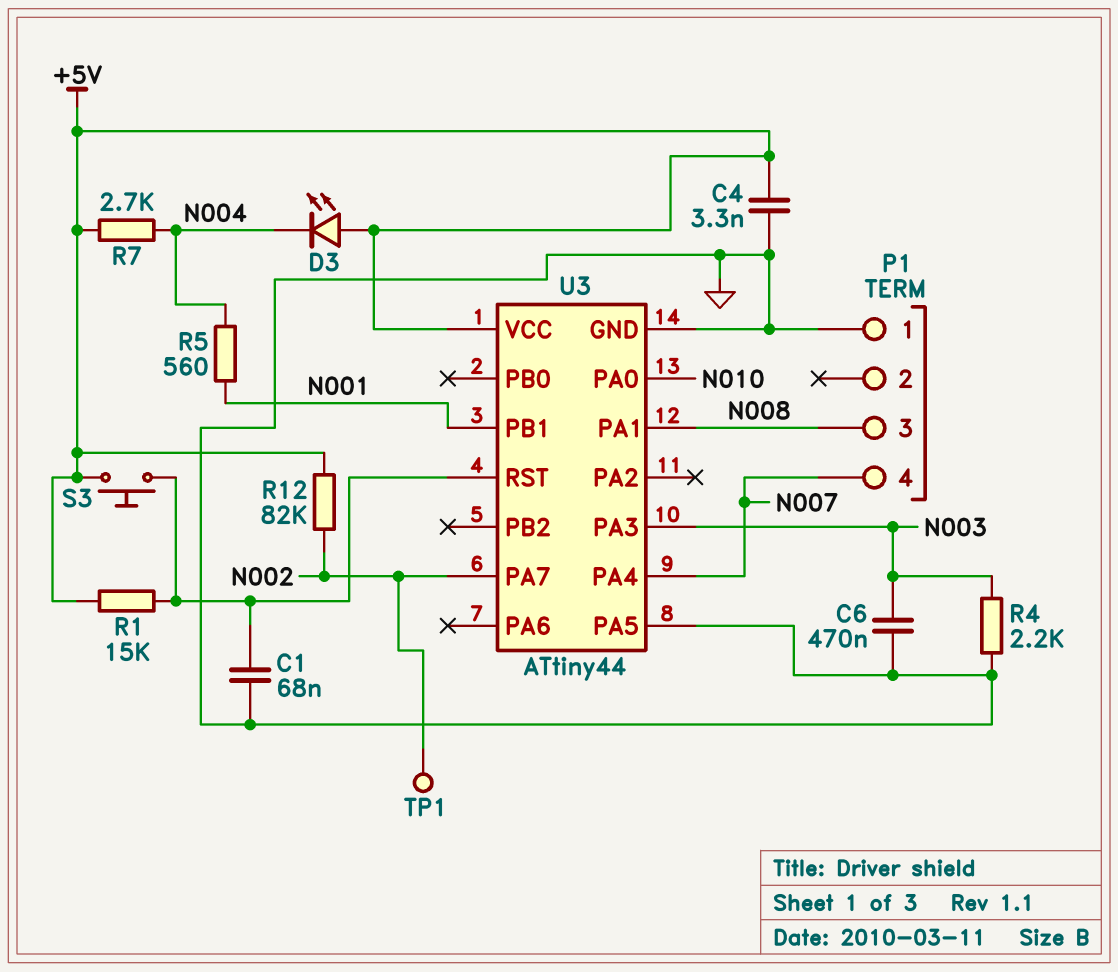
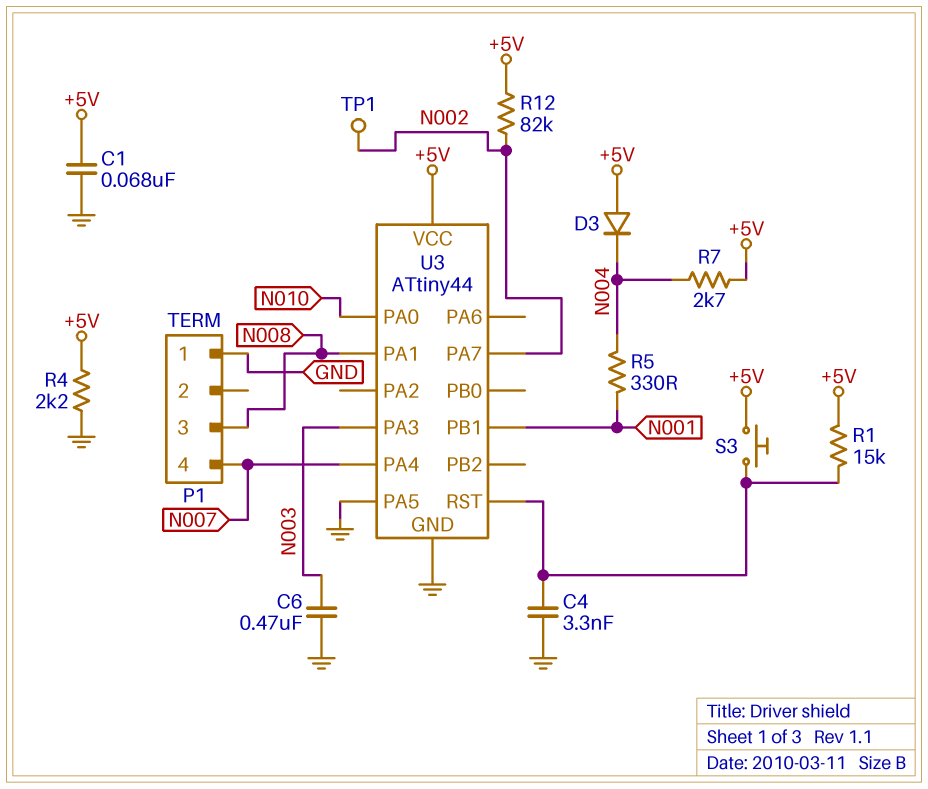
C1: 68nF (GND, U3/RST) -> 68nF (+5V, GND)
C4: 3.3nF (+5V, GND) -> 3.3nF (GND, U3/RST)
D3: LED (A +5V, K N004) -> diode (A +5V, K N004)
R4: 2.2k (GND, N003) -> 2.2k (+5V, GND)
R5: 560 (N001, N004) -> 330 (N001, N004)

